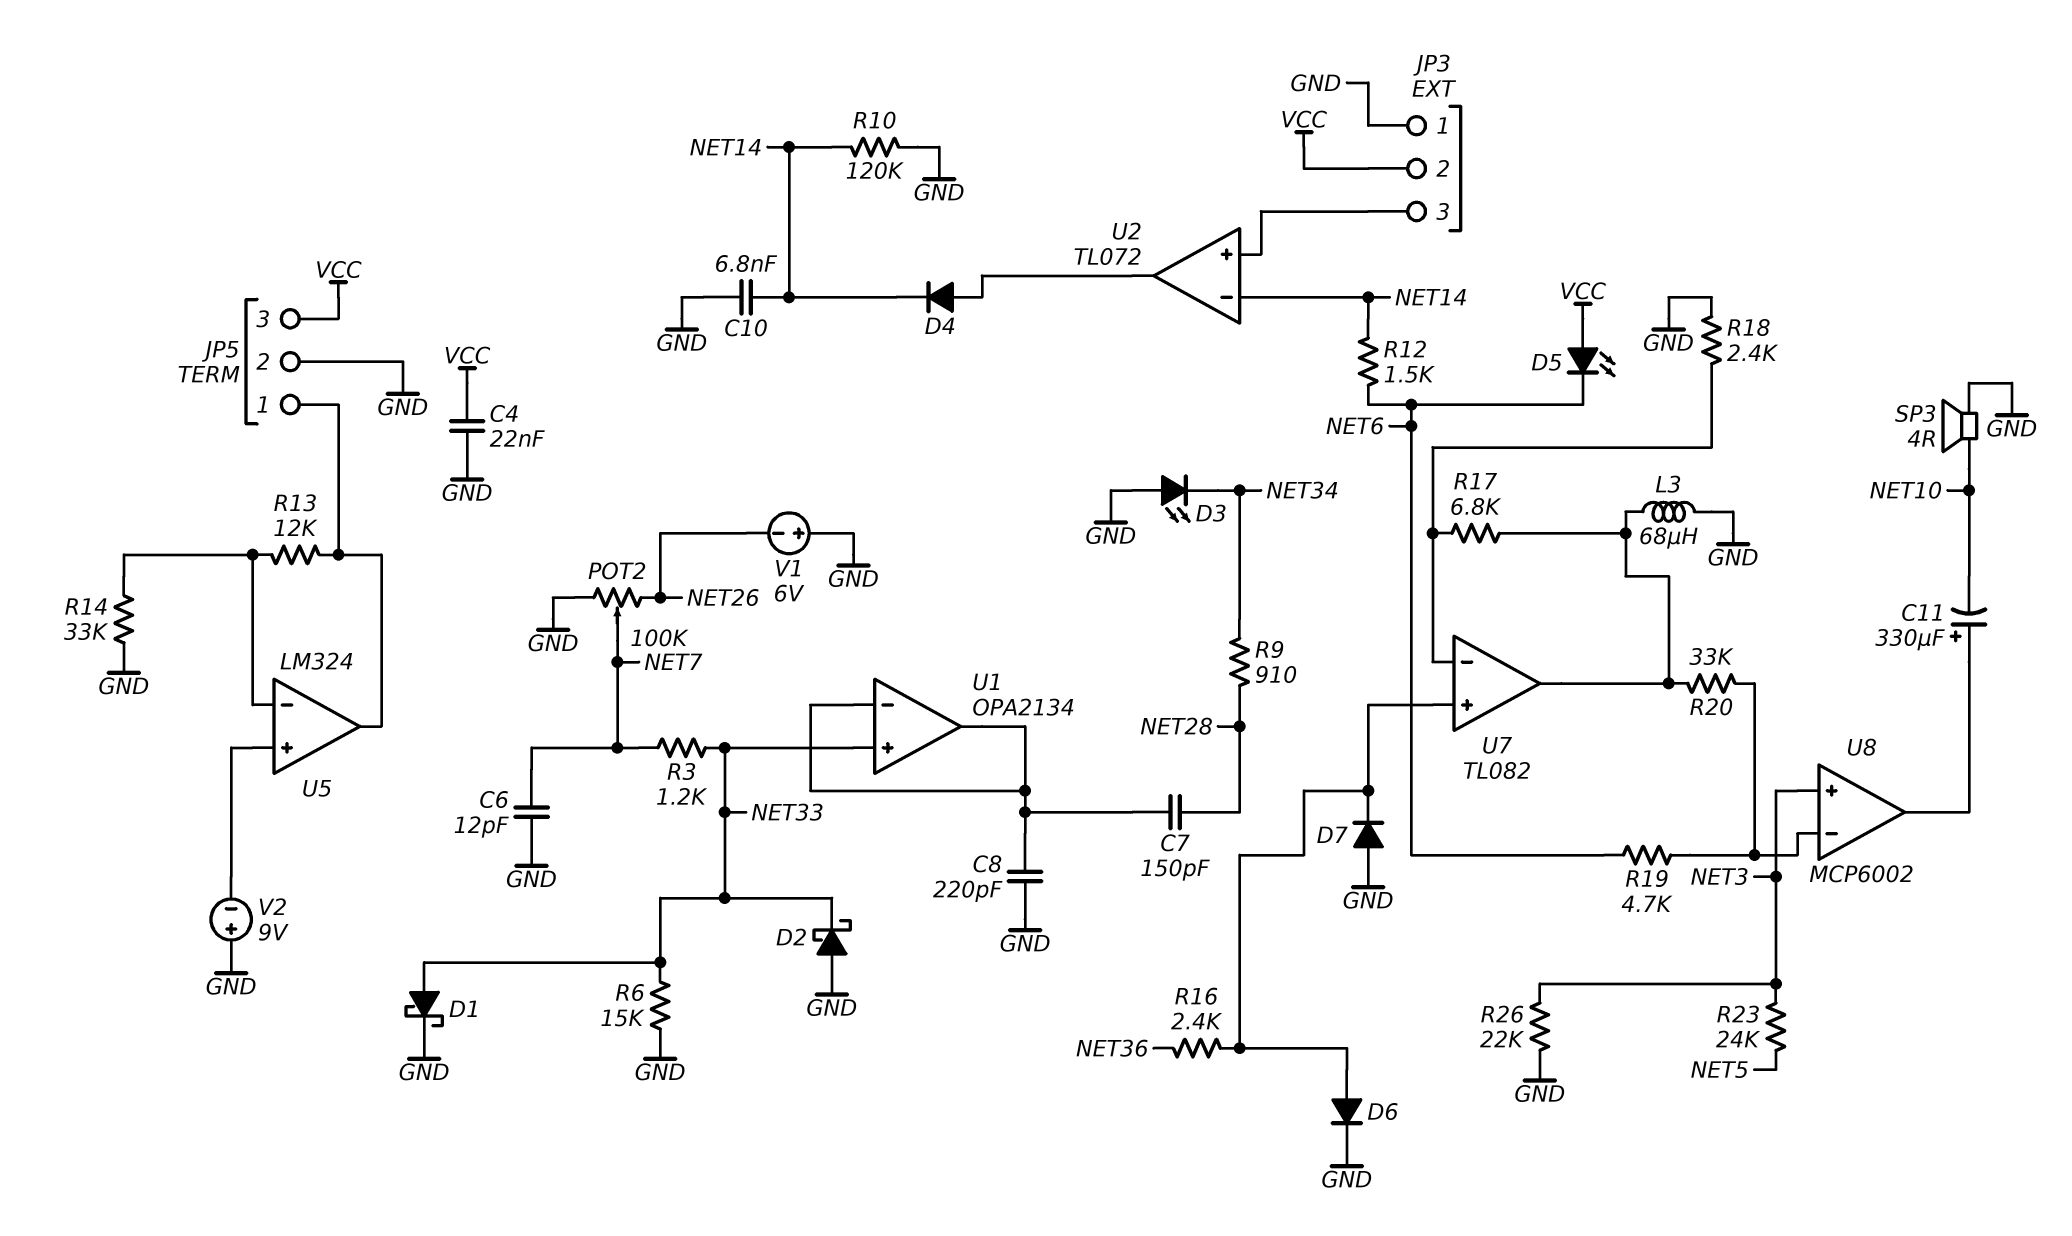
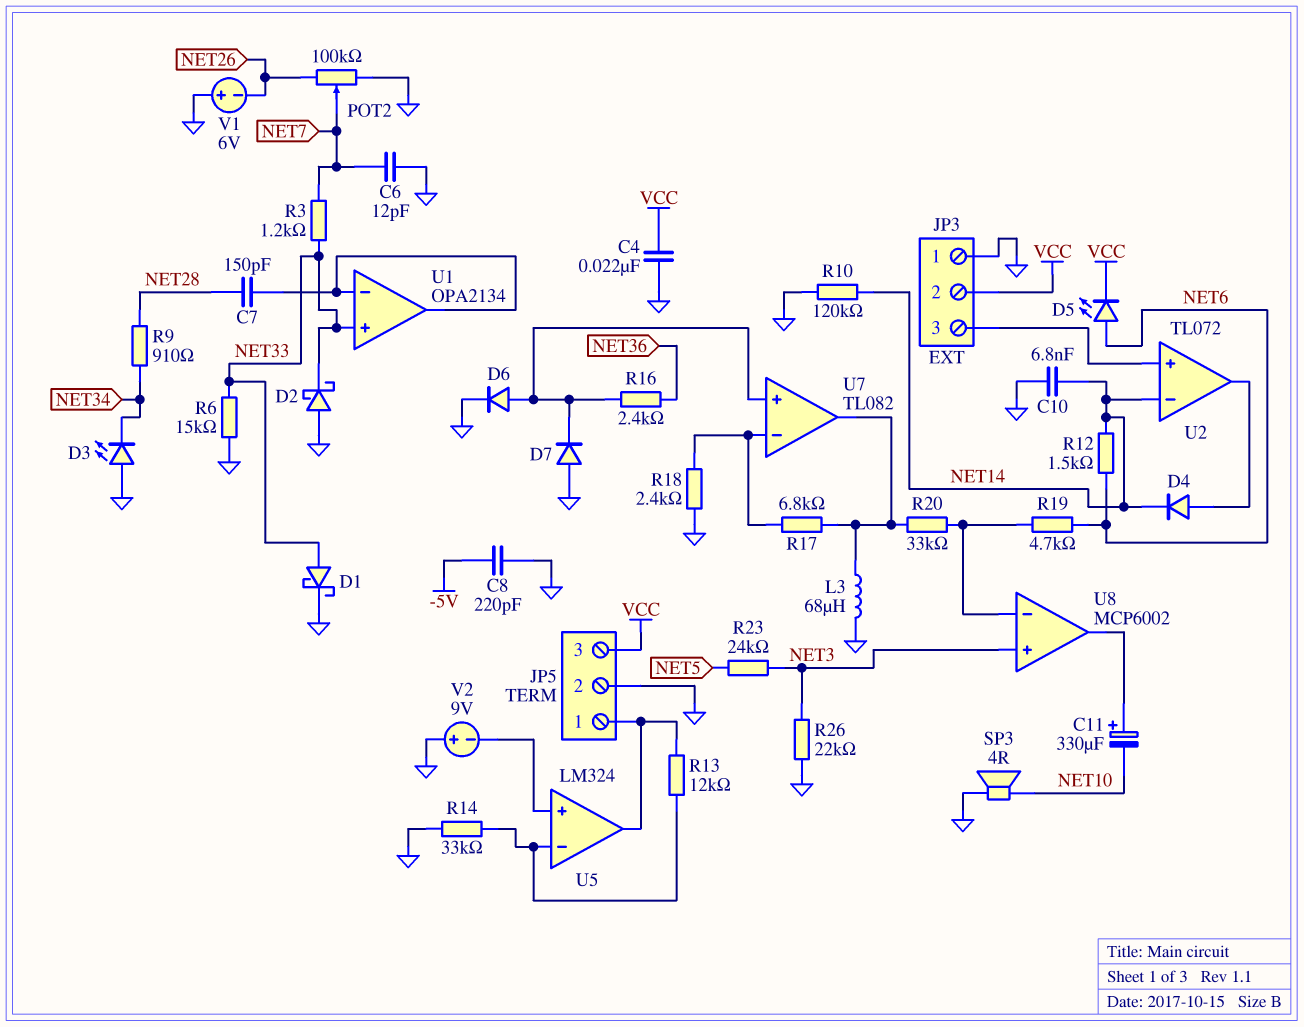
C8: 220pF (GND, U1/in-) -> 220pF (-5V, GND)
D5: LED (A VCC, K NET6) -> LED (A NET6, K VCC)

